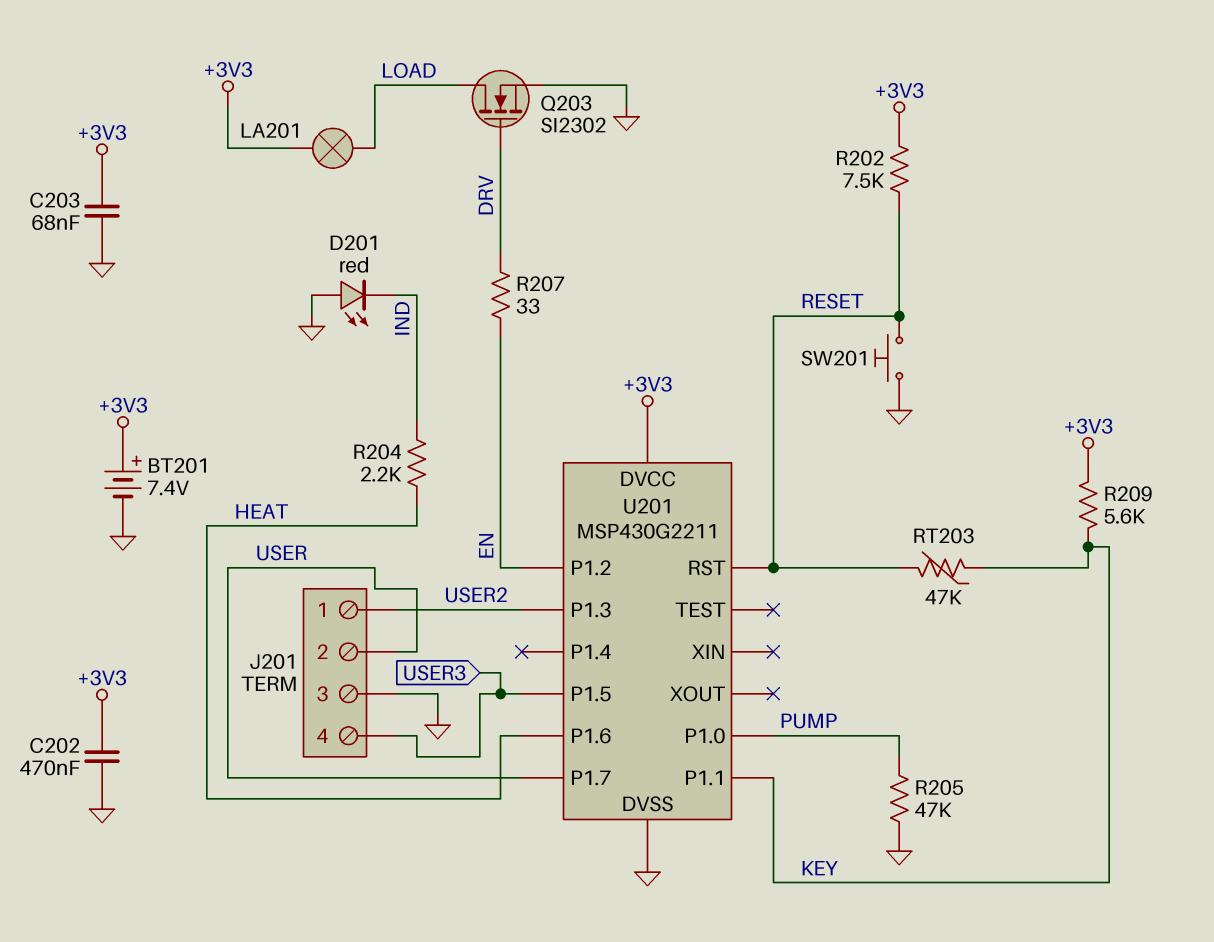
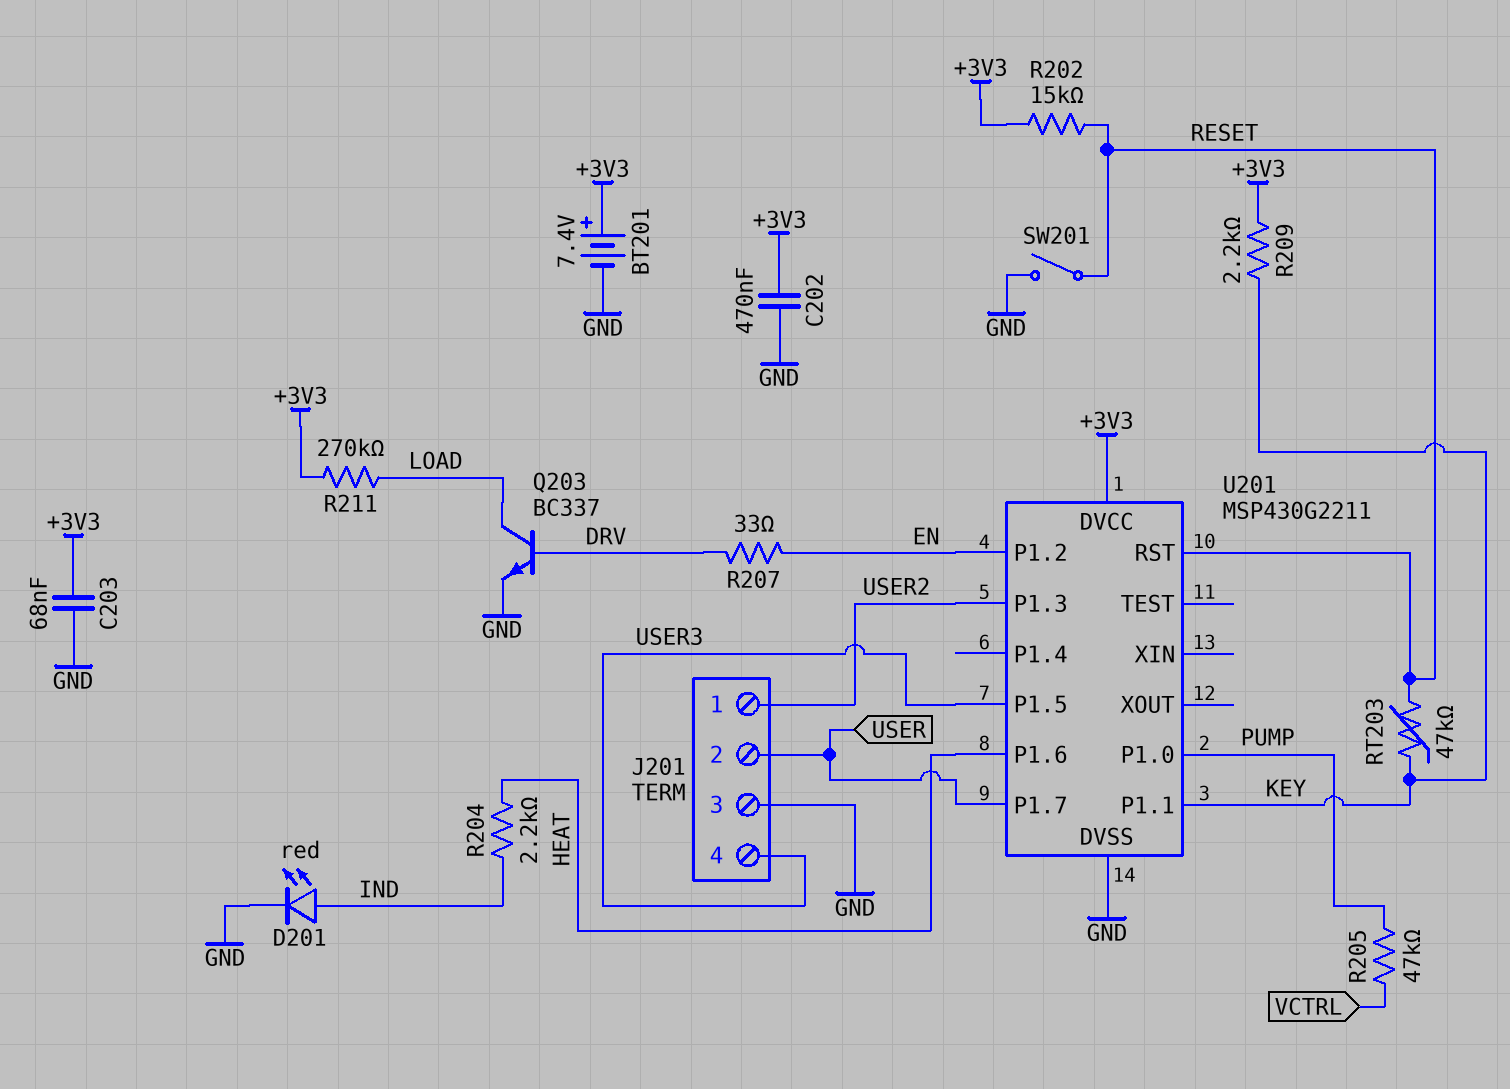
D201: LED red (A GND, K IND) -> LED red (A IND, K GND)
LA201: lamp (+3V3, LOAD) -> none
Q203: NMOS SI2302 (G DRV, D LOAD, S GND) -> NPN BC337 (B DRV, C LOAD, E GND)
R202: 7.5k (+3V3, RESET) -> 15k (+3V3, RESET)
R205: 47k (GND, PUMP) -> 47k (PUMP, VCTRL)
R209: 5.6k (+3V3, KEY) -> 2.2k (+3V3, KEY)
R211: none -> 270k (+3V3, LOAD)
SW201: button (GND, RESET) -> switch (GND, RESET)

